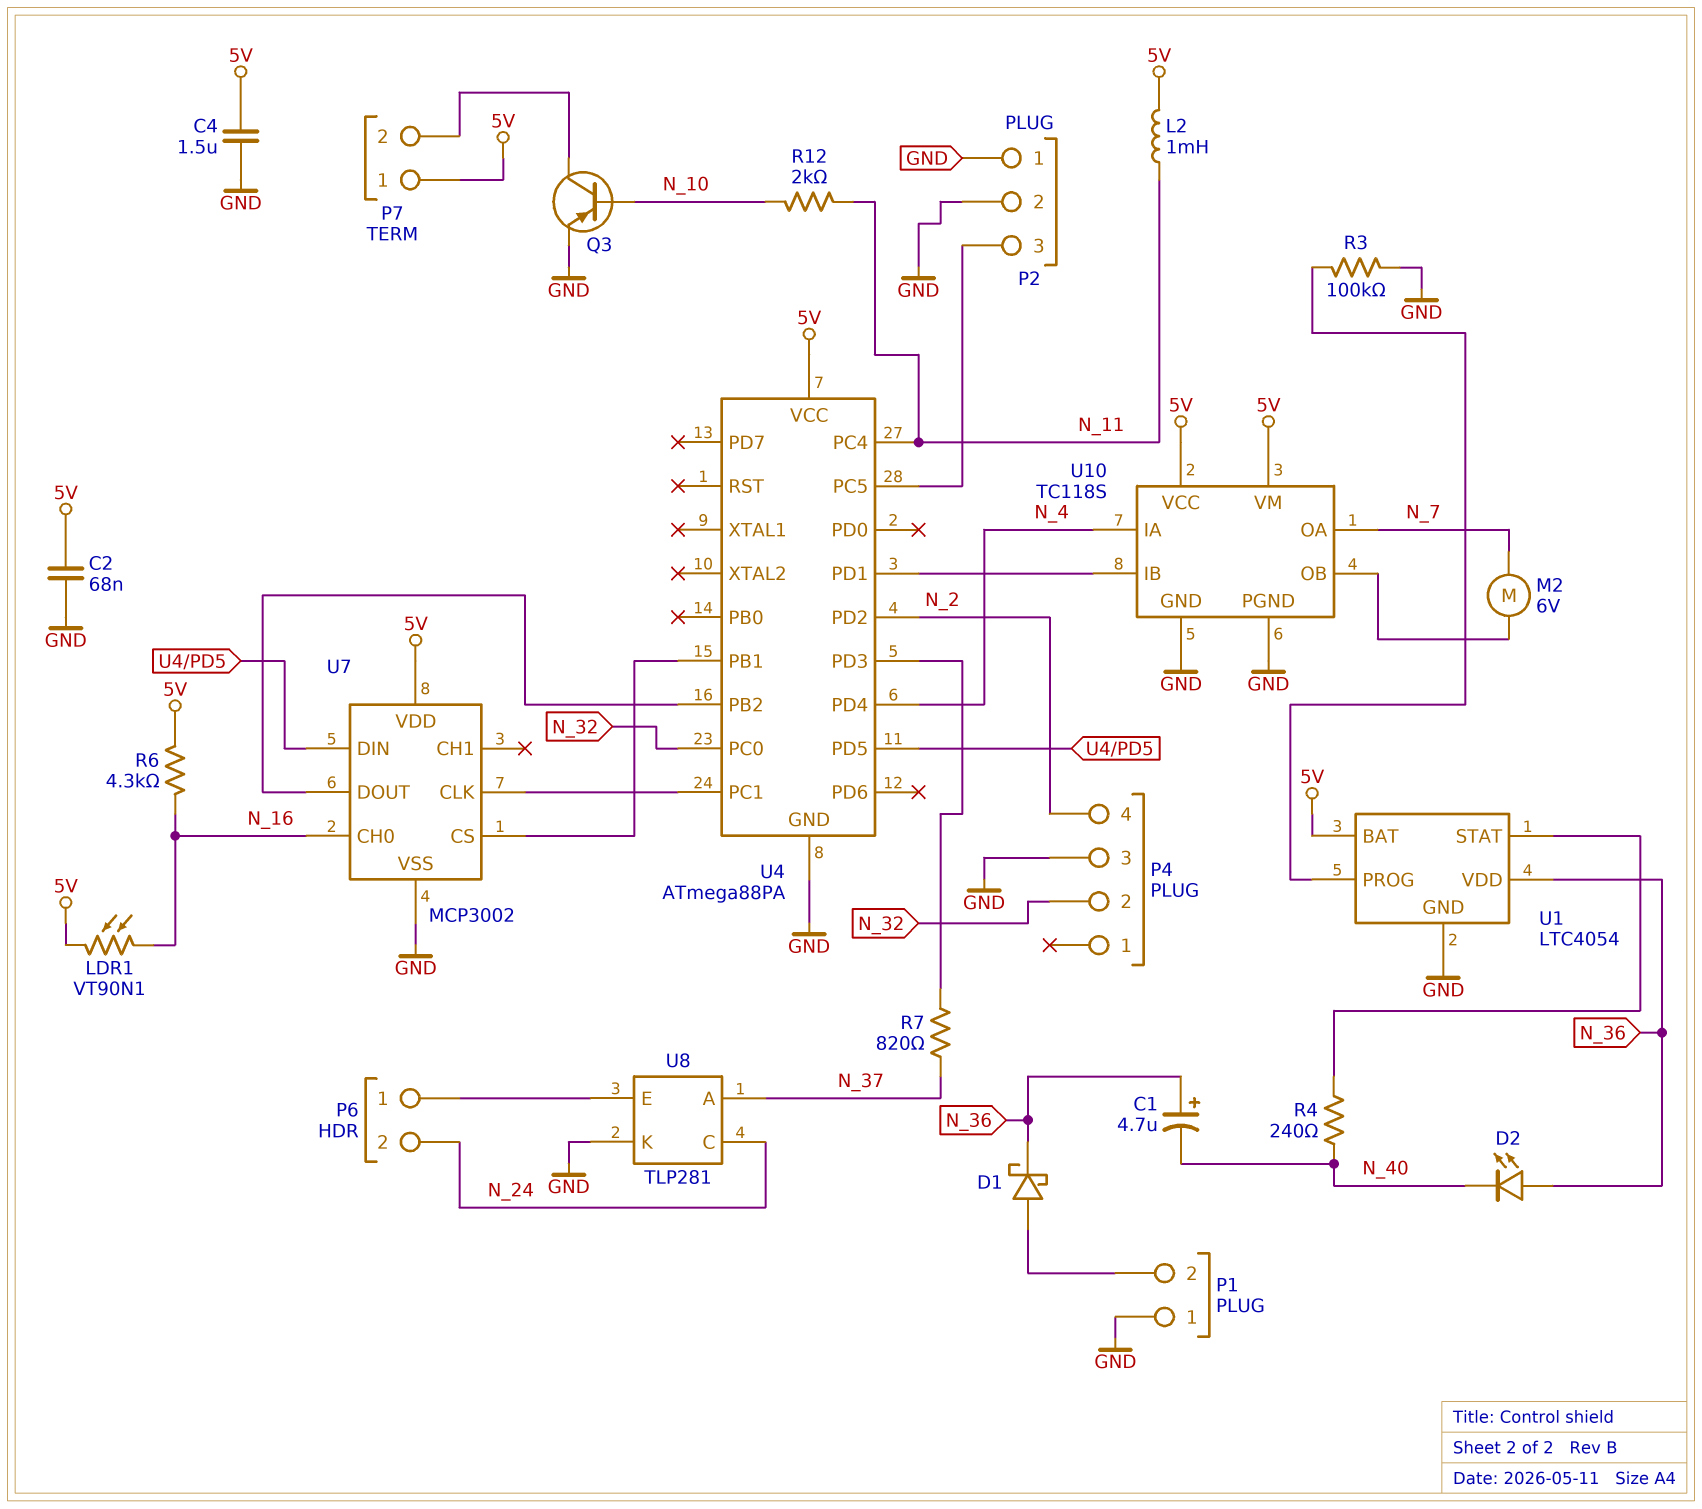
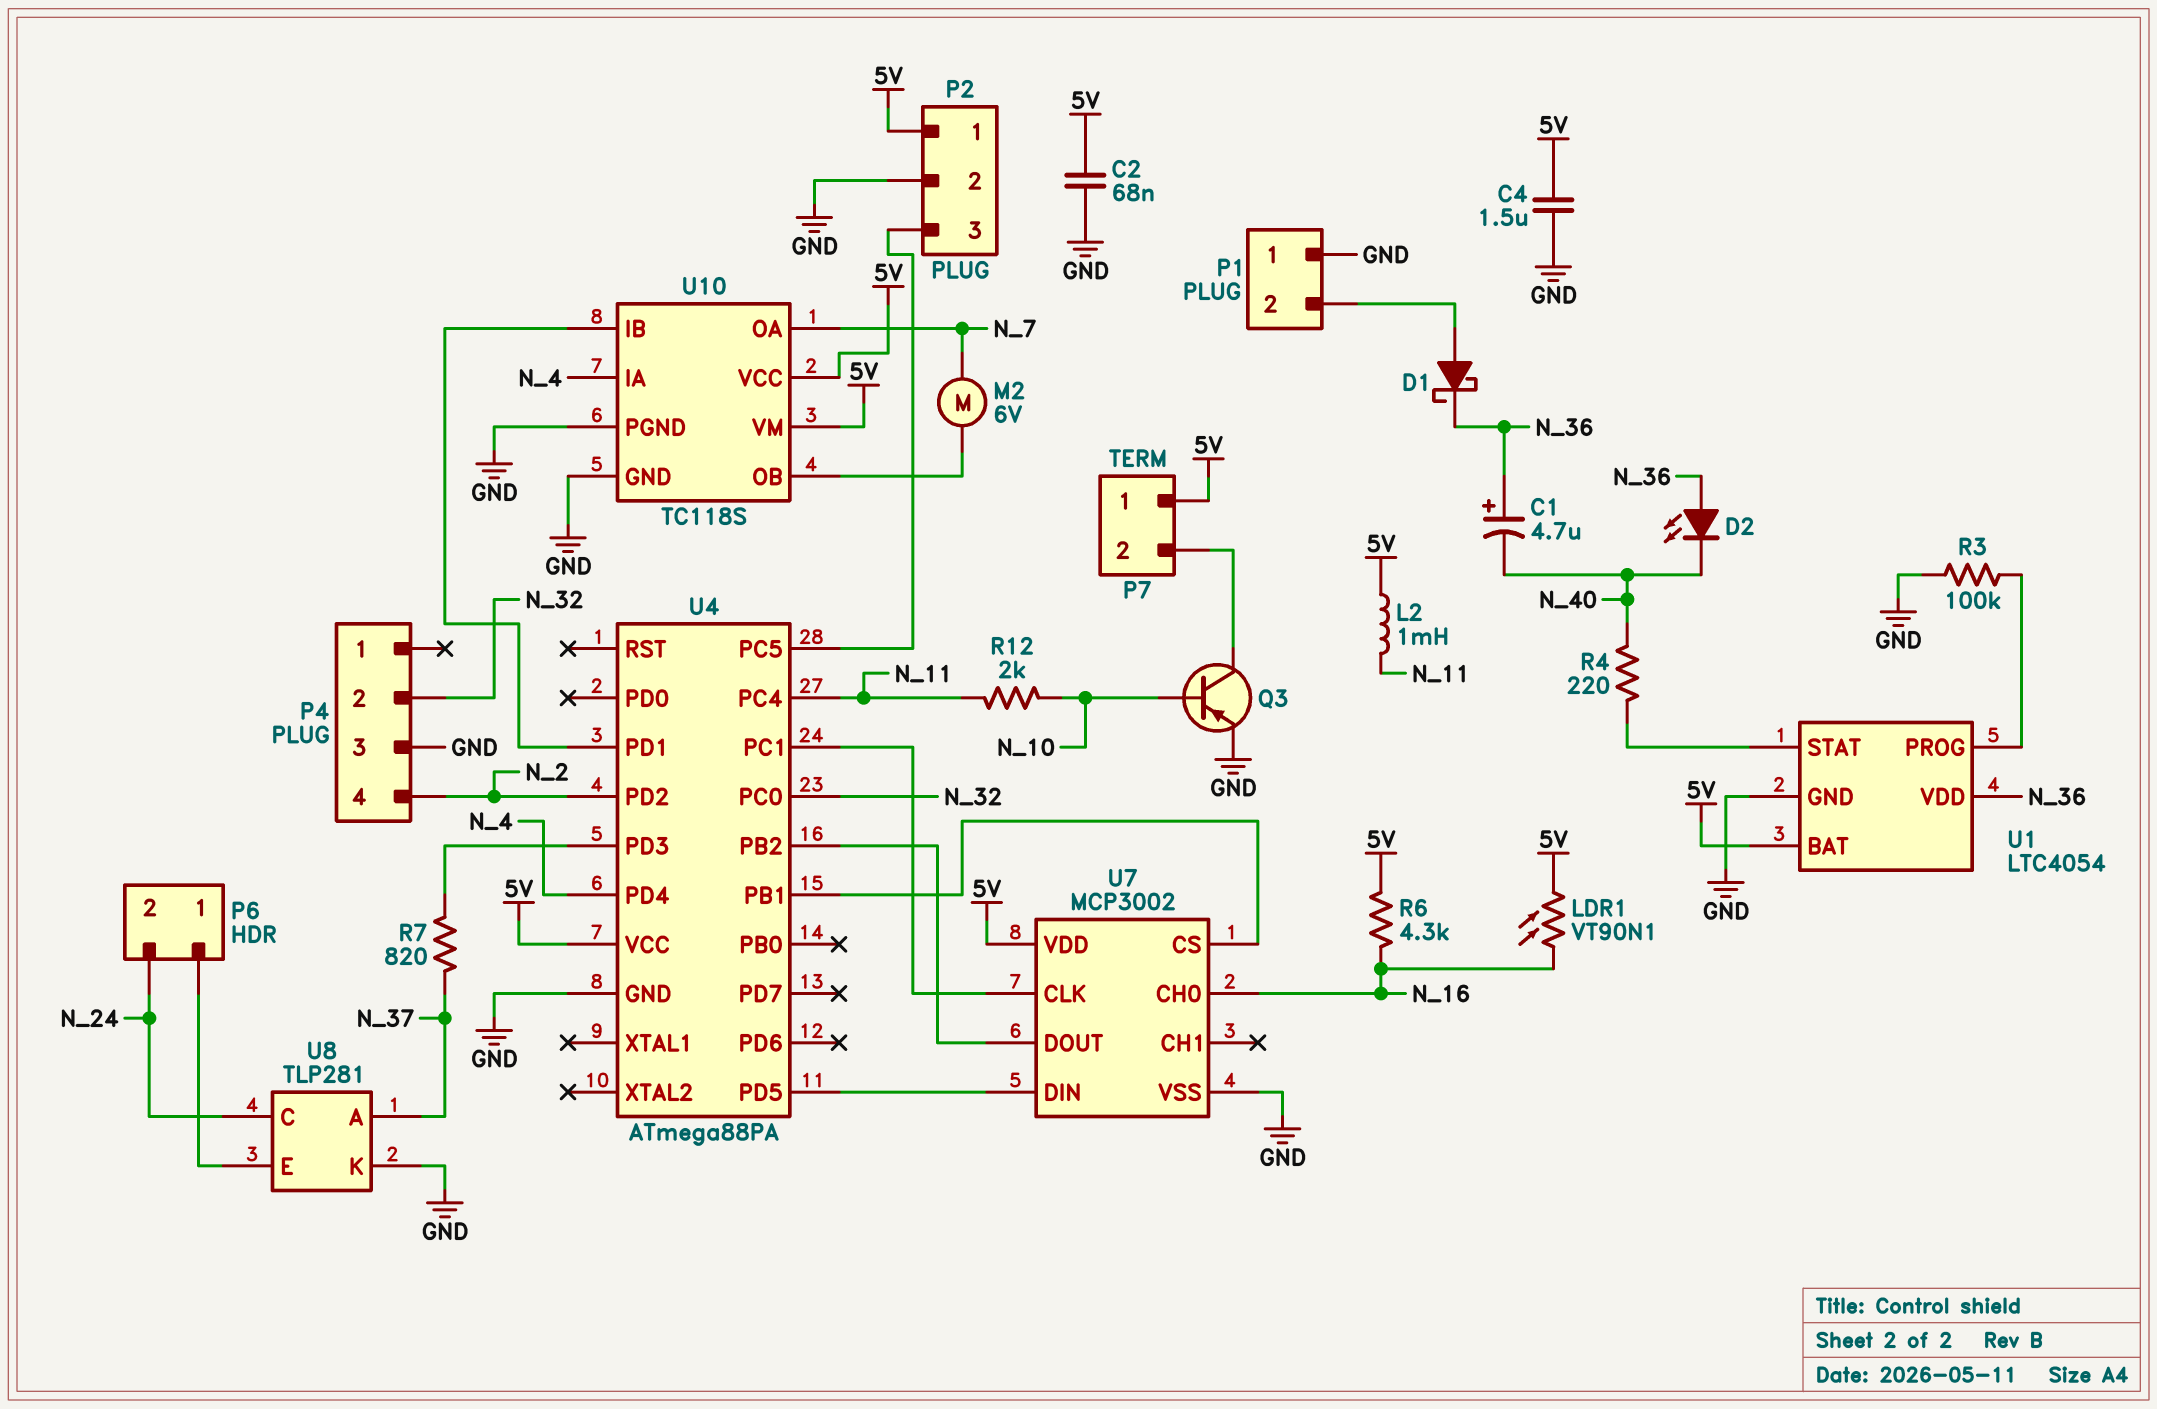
P2 pin 1: GND -> 5V
R4: 240 (N_40, U1/STAT) -> 220 (N_40, U1/STAT)

